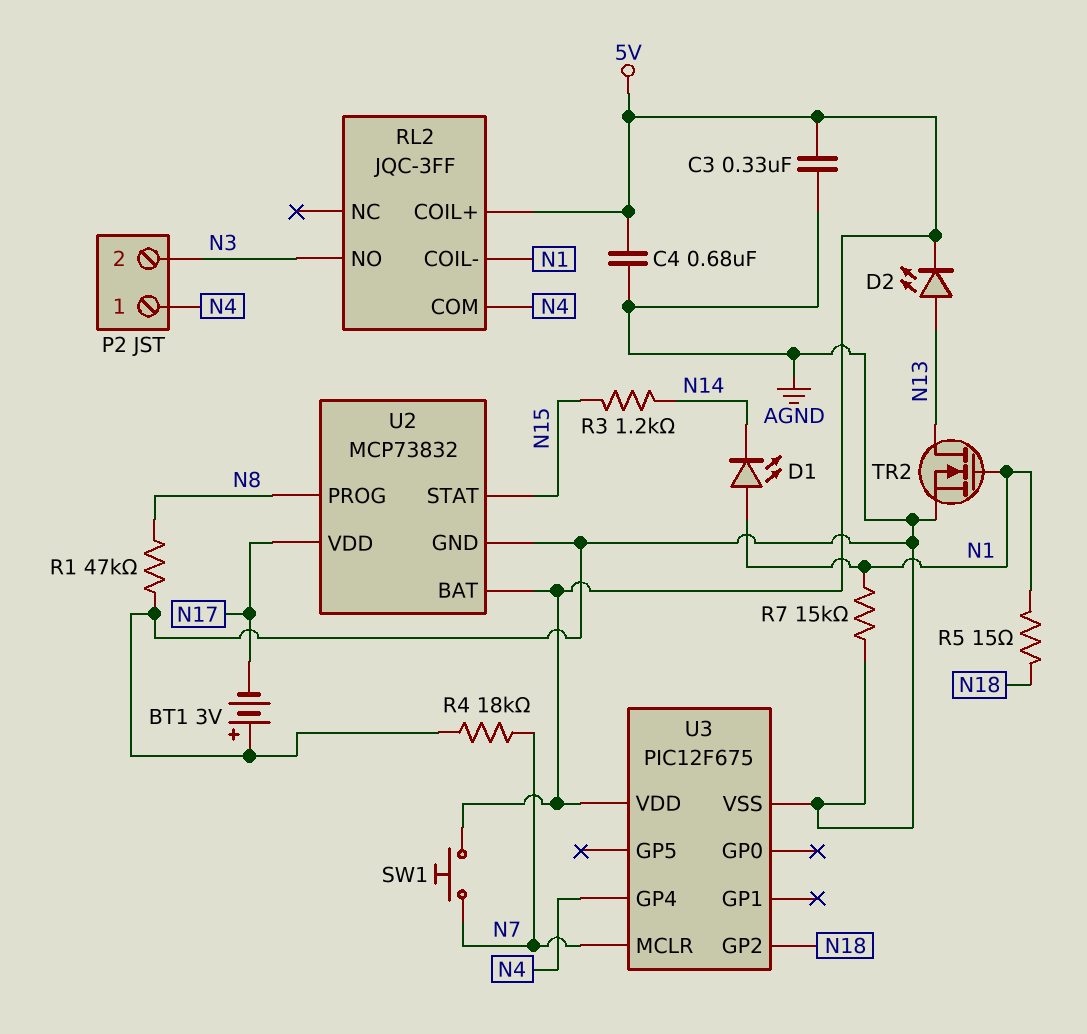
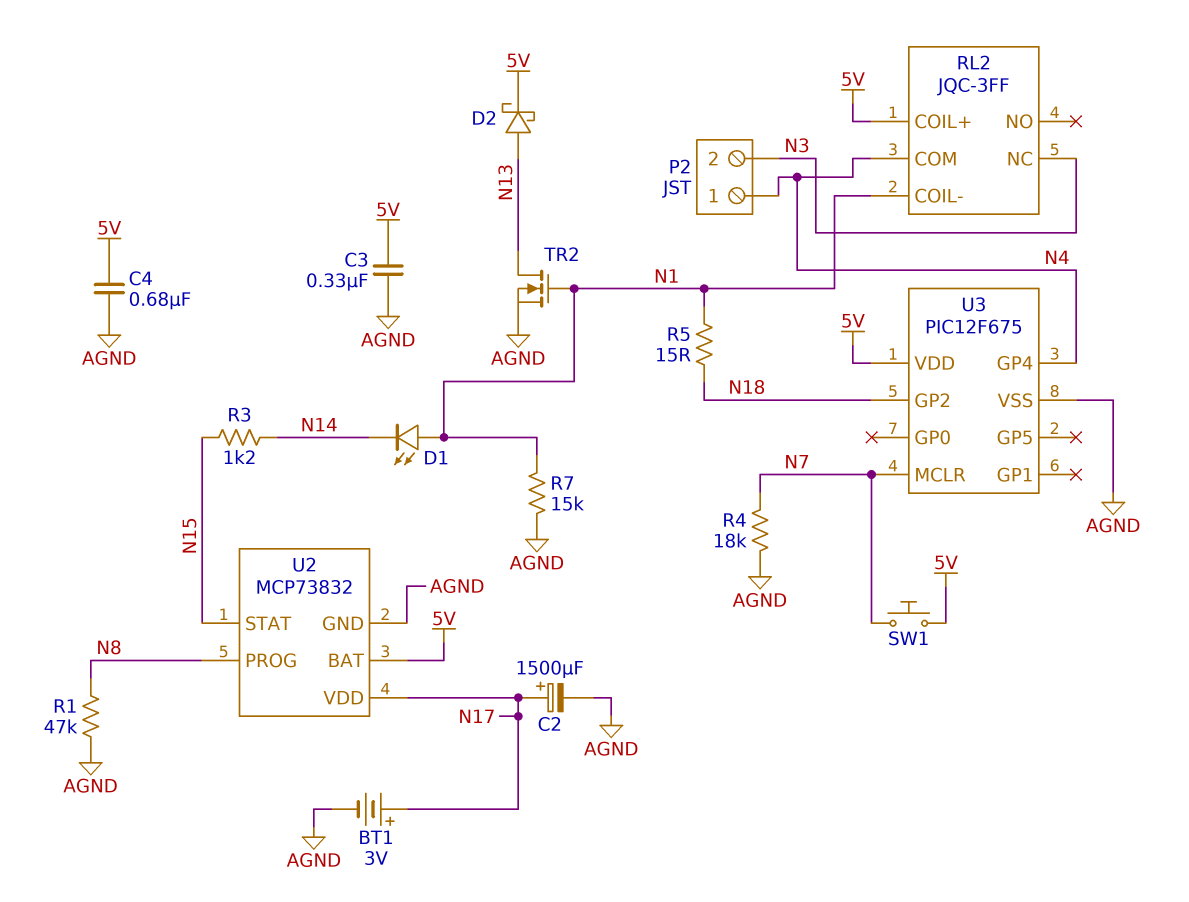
BT1: 3V (plus AGND, minus N17) -> 3V (plus N17, minus AGND)
C2: none -> 1500uF (plus N17, minus AGND)
D2: LED (A N13, K 5V) -> schottky (A N13, K 5V)
RL2 pin NC: none -> N3
RL2 pin NO: N3 -> none

